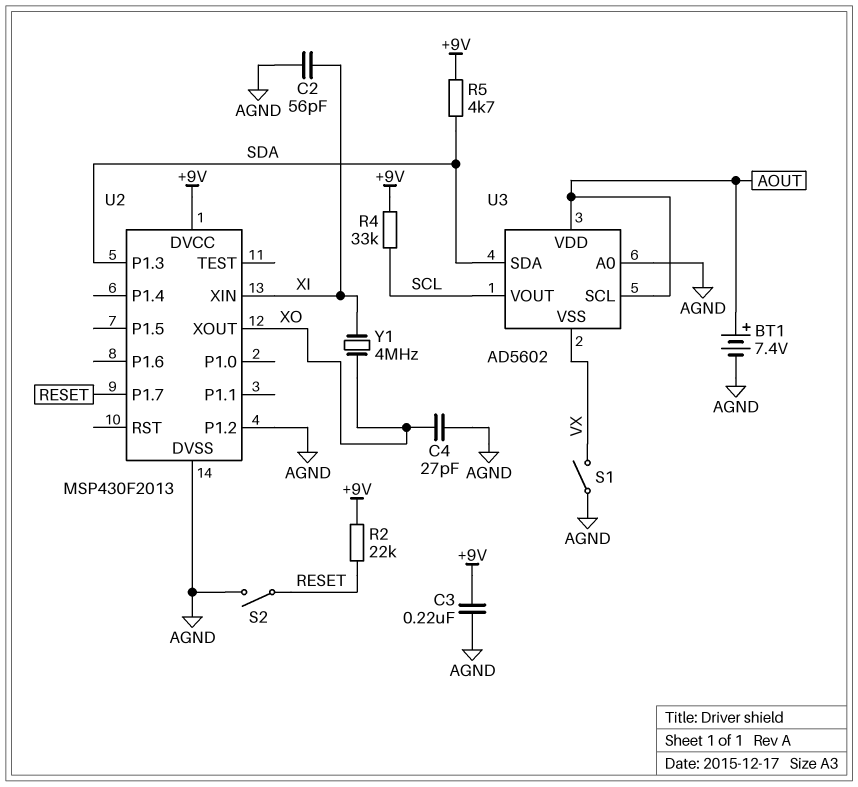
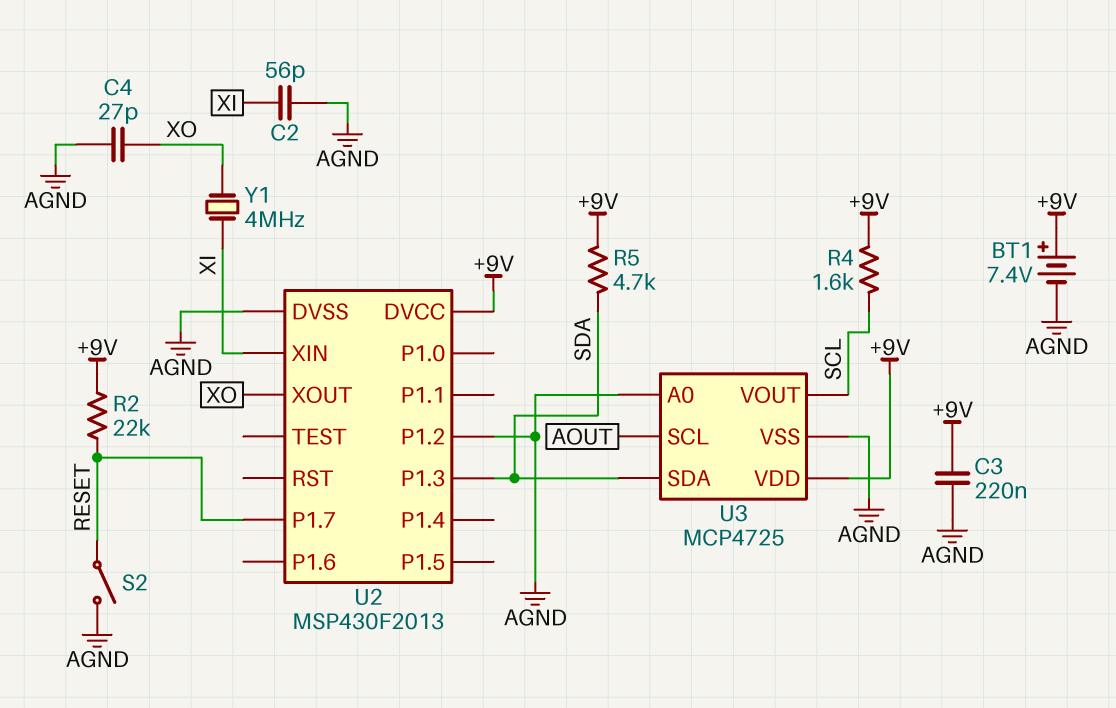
BT1: 7.4V (plus AOUT, minus AGND) -> 7.4V (plus +9V, minus AGND)
R4: 33k (+9V, SCL) -> 1.6k (+9V, SCL)
S1: switch (AGND, VX) -> none
U3: AD5602 -> MCP4725
U3 pin VDD: AOUT -> +9V
U3 pin VSS: VX -> AGND

